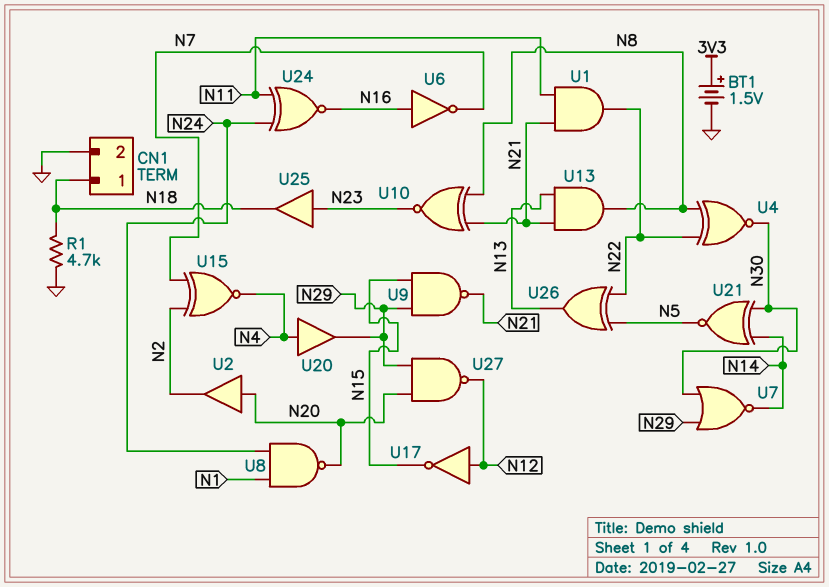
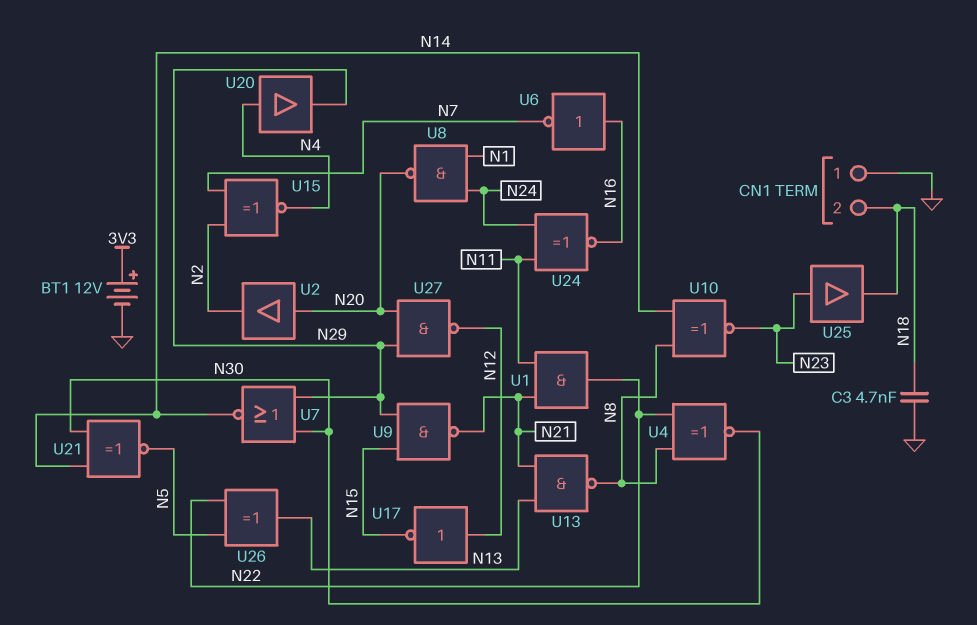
BT1: 1.5V (plus 3V3, minus GND) -> 12V (plus 3V3, minus GND)
C3: none -> 4.7nF (GND, N18)
CN1 pin 1: N18 -> GND
CN1 pin 2: GND -> N18
R1: 4.7k (GND, N18) -> none
U10: XNOR (in N8, in N21, out N23) -> XNOR (in N8, in N14, out N23)
U13: AND (in N13, in N21, out N8) -> NAND (in N13, in N21, out N8)

